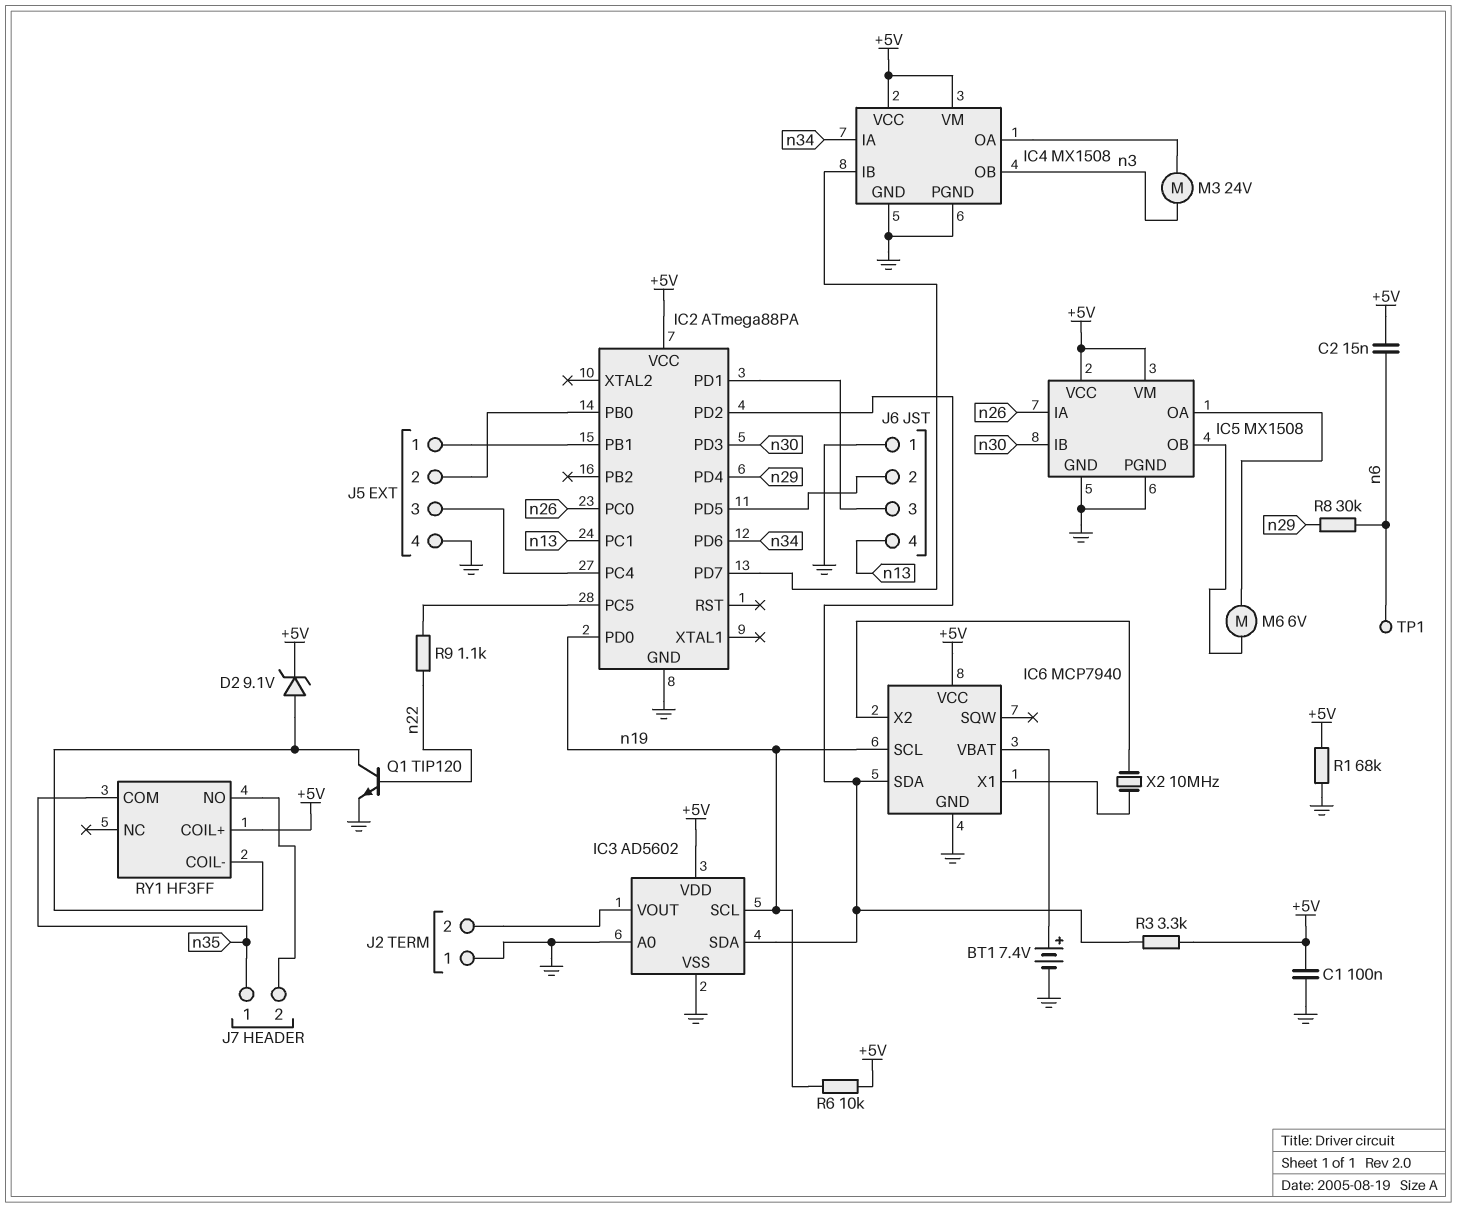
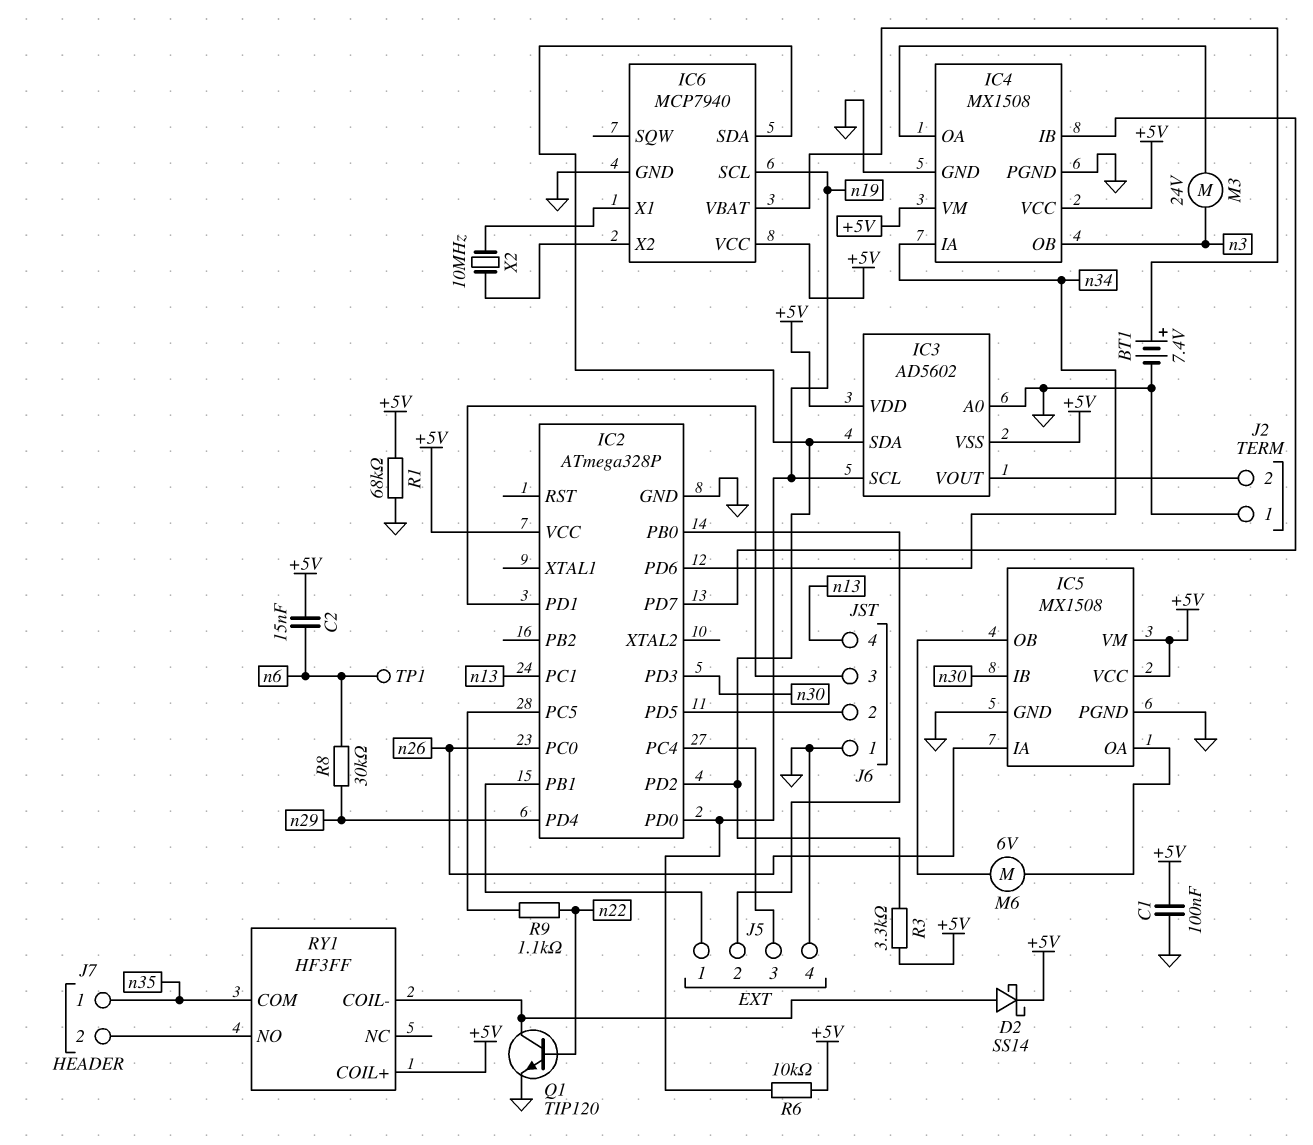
D2: zener 9.1V (A RY1/COIL-, K +5V) -> schottky SS14 (A RY1/COIL-, K +5V)
IC2: ATmega88PA -> ATmega328P
IC3 pin VSS: GND -> +5V

